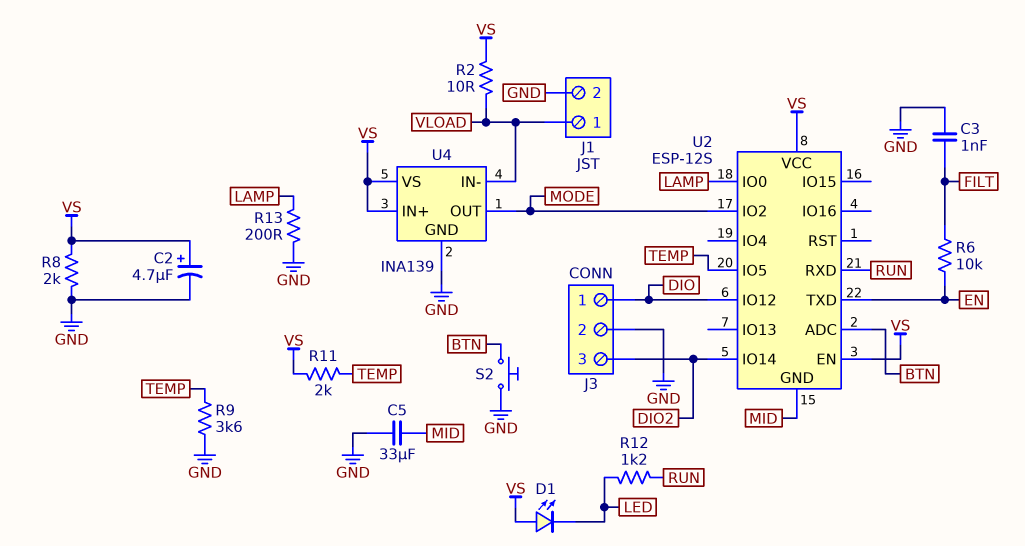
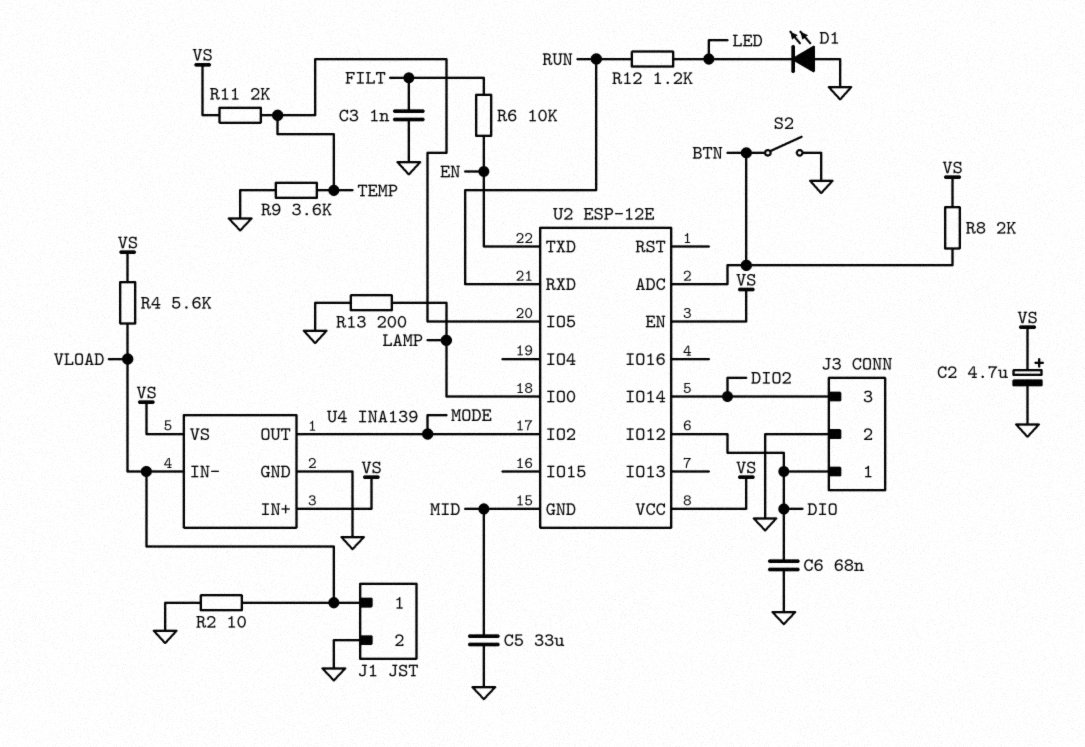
C6: none -> 68nF (DIO, GND)
D1: LED (A VS, K LED) -> LED (A GND, K LED)
R2: 10 (VLOAD, VS) -> 10 (GND, VLOAD)
R4: none -> 5.6k (VLOAD, VS)
R8: 2k (GND, VS) -> 2k (BTN, VS)
S2: button (BTN, GND) -> switch (BTN, GND)
U2: ESP-12S -> ESP-12E

